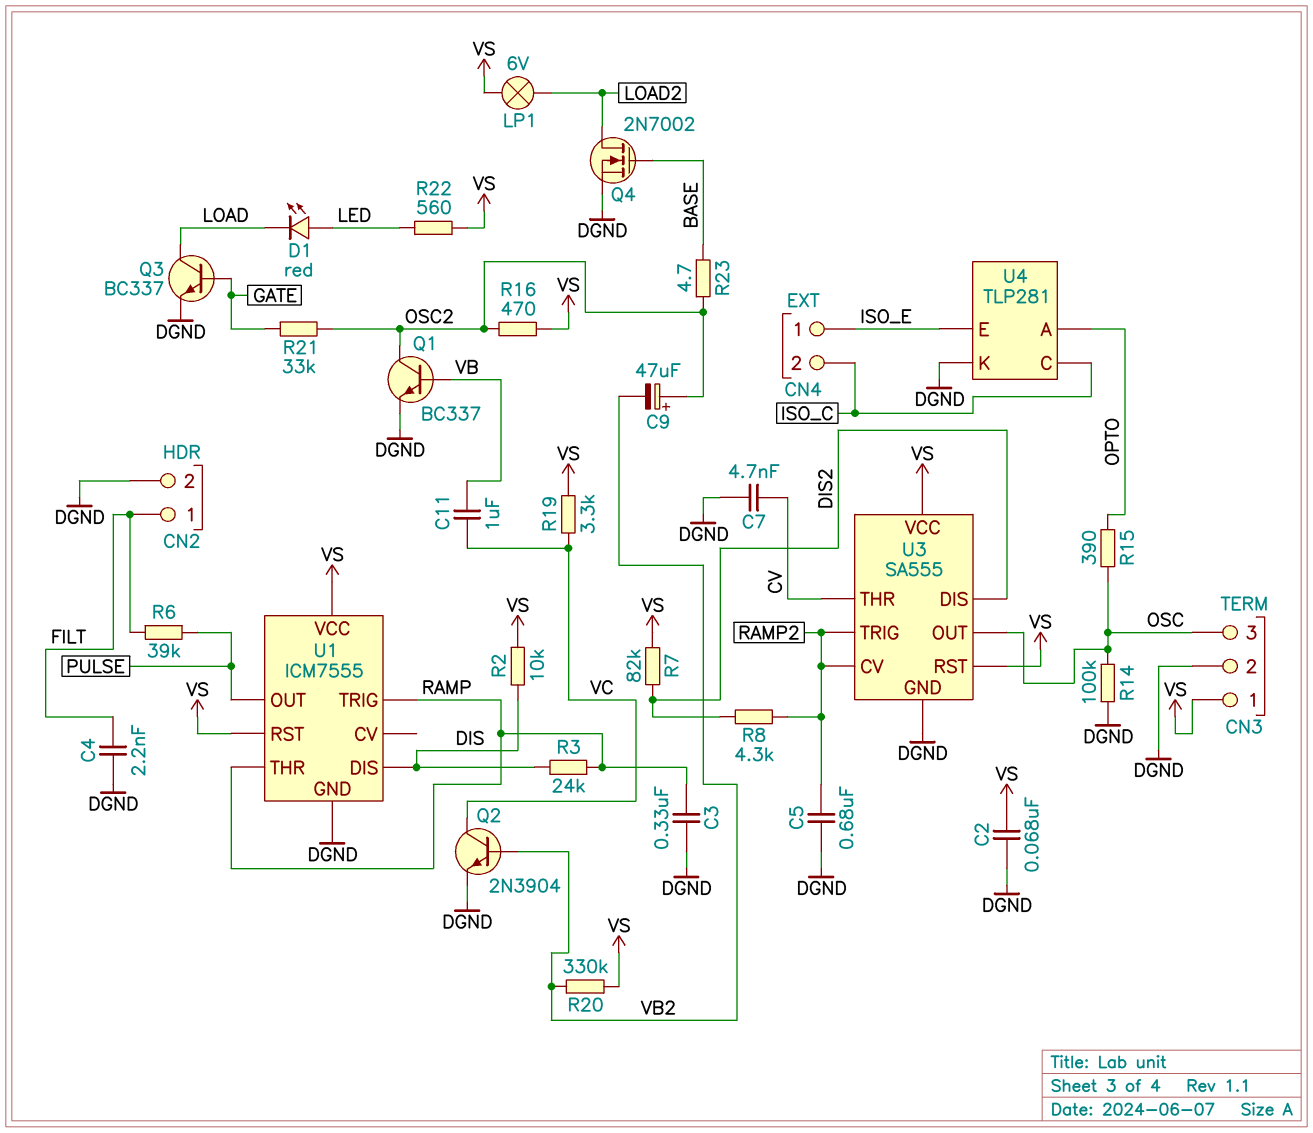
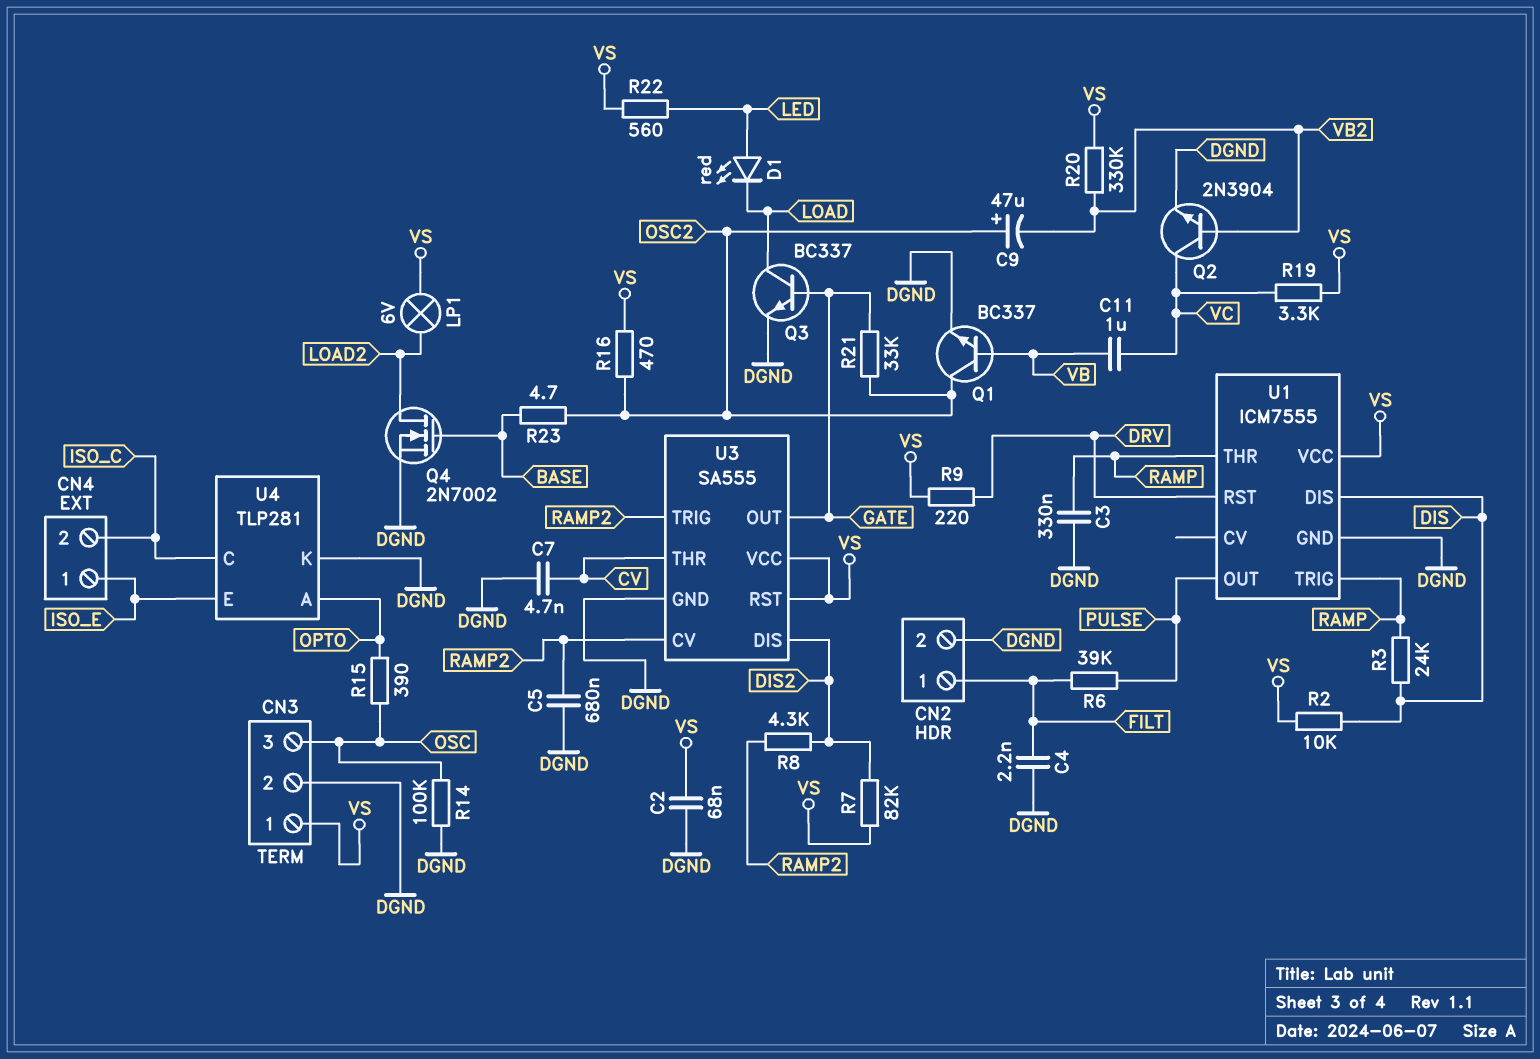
R9: none -> 220 (DRV, VS)
U1 pin RST: VS -> DRV
U3 pin OUT: OSC -> GATE

